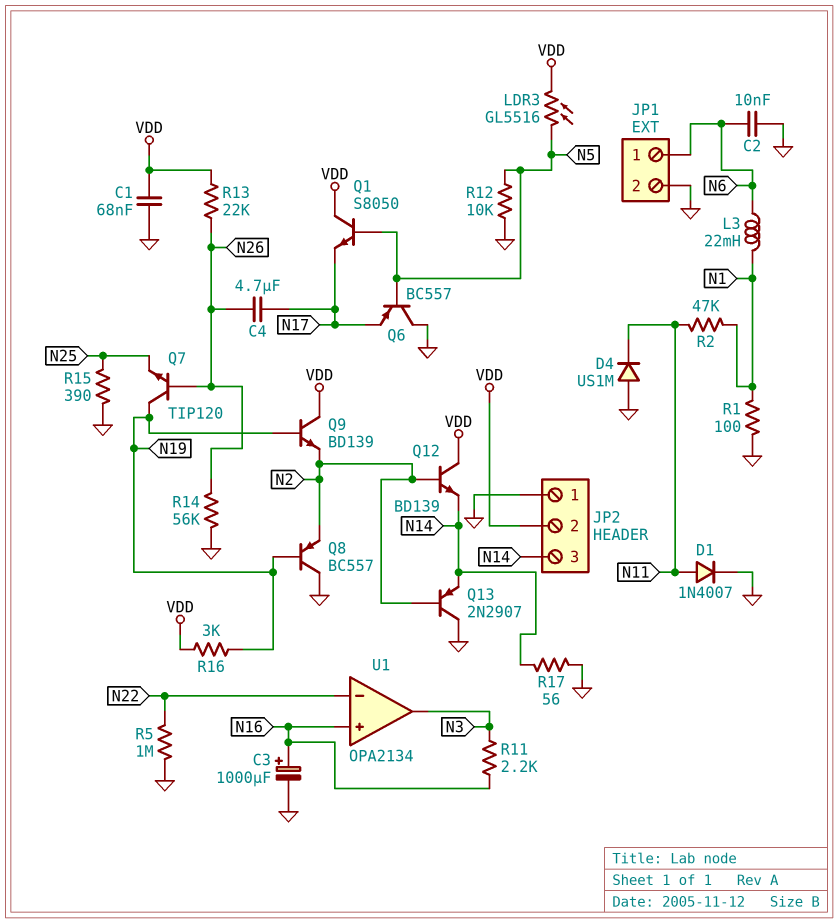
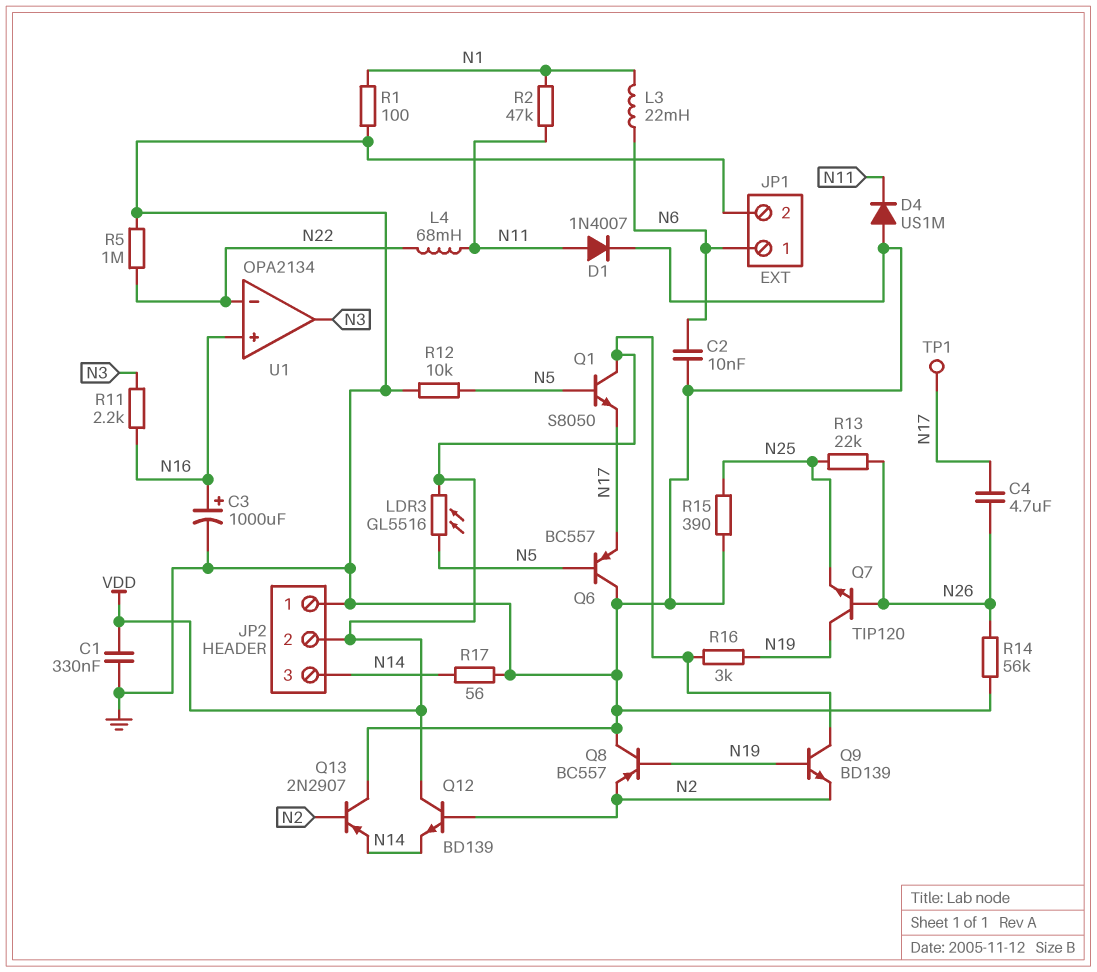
C1: 68nF (GND, VDD) -> 330nF (GND, VDD)
L4: none -> 68mH (N11, N22)
R13: 22k (N26, VDD) -> 22k (N25, N26)
TP1: none -> test point (N17)

